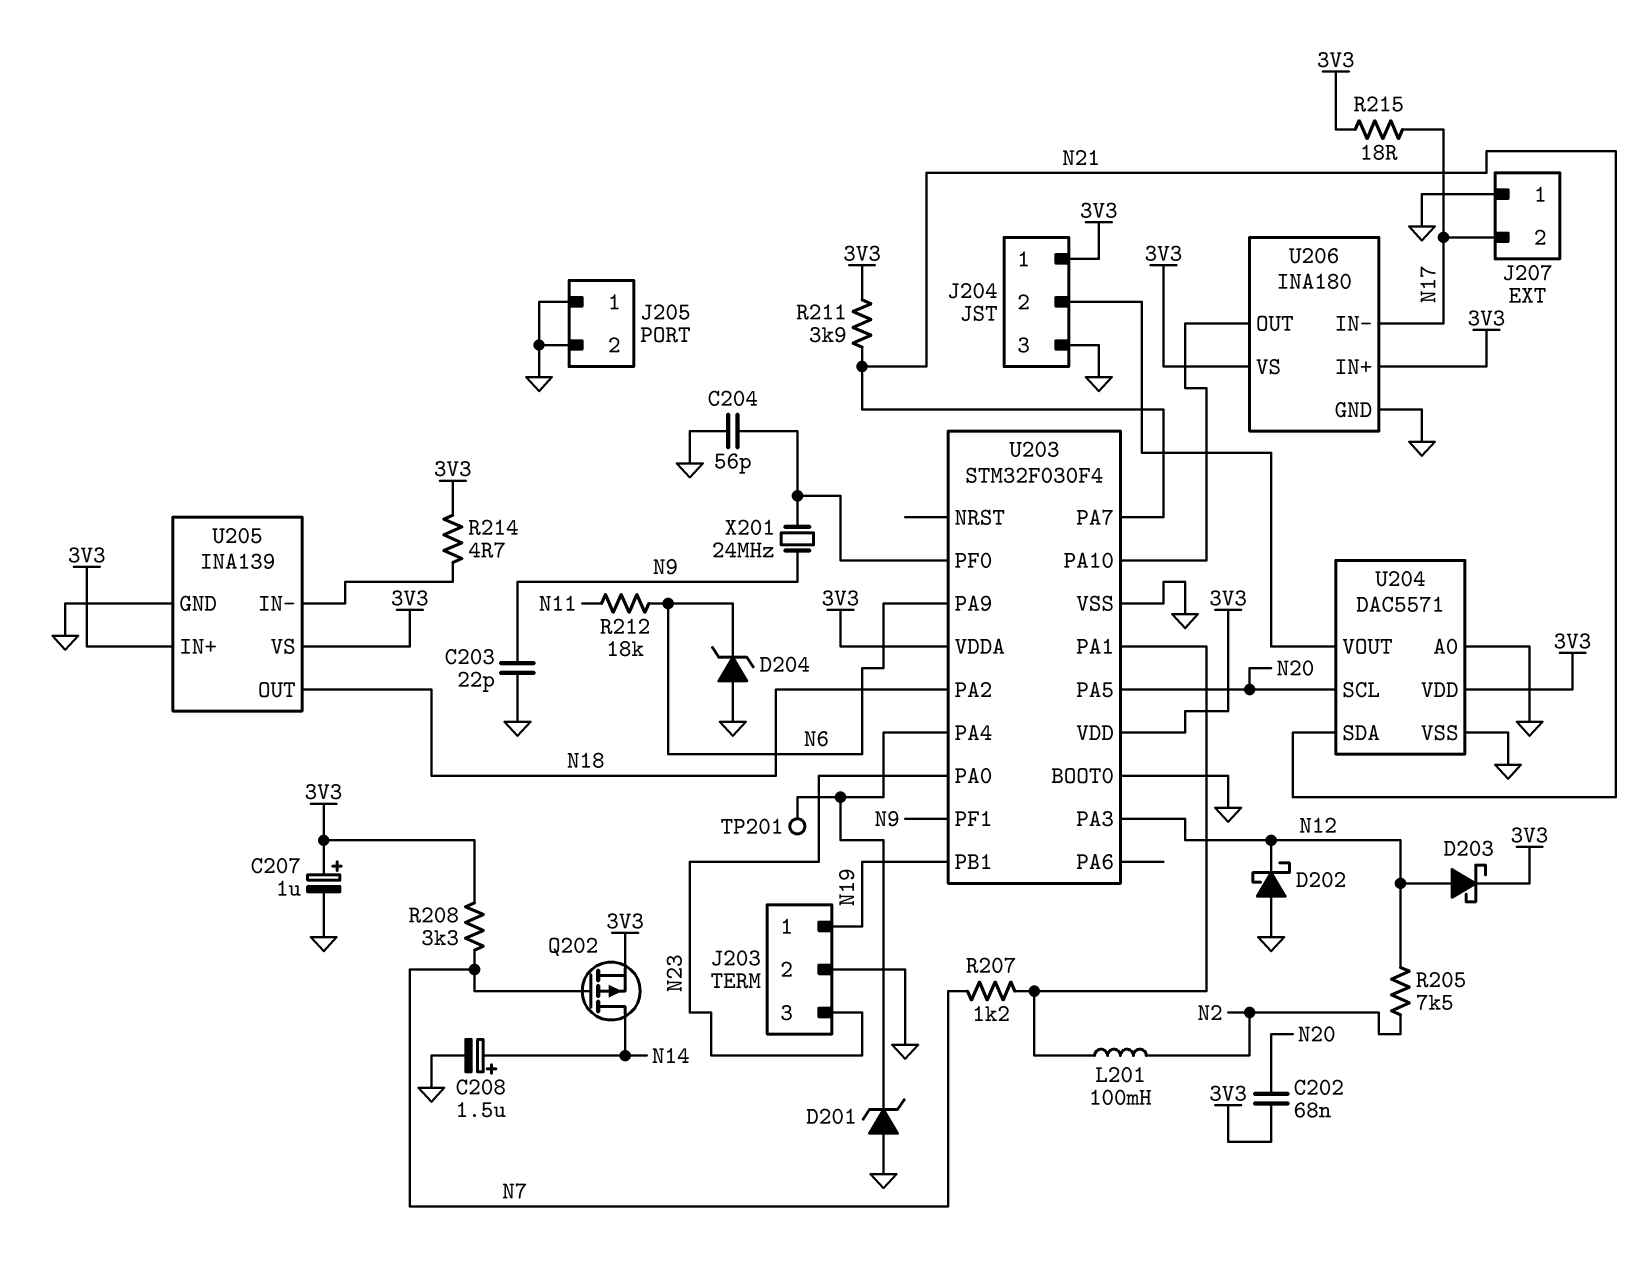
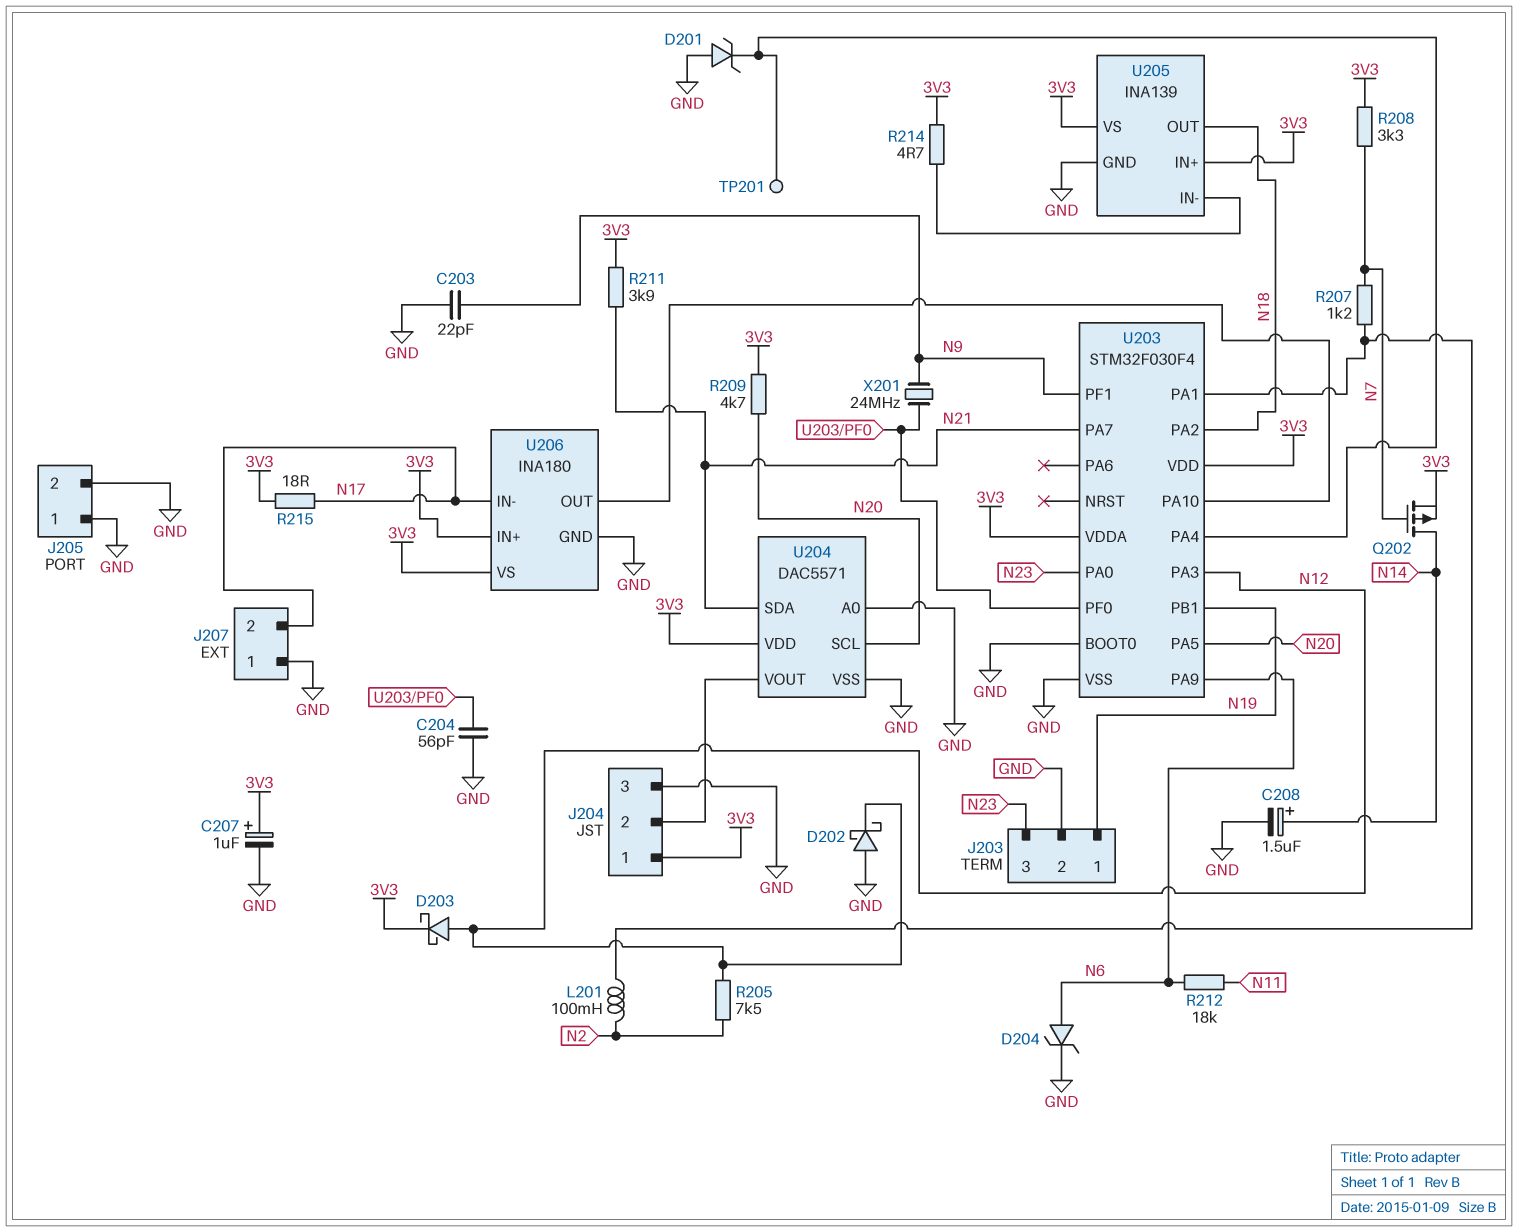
C202: 68nF (3V3, N20) -> none
D204: zener (A GND, K N6) -> zener (A N6, K GND)
R209: none -> 4.7k (3V3, N20)

